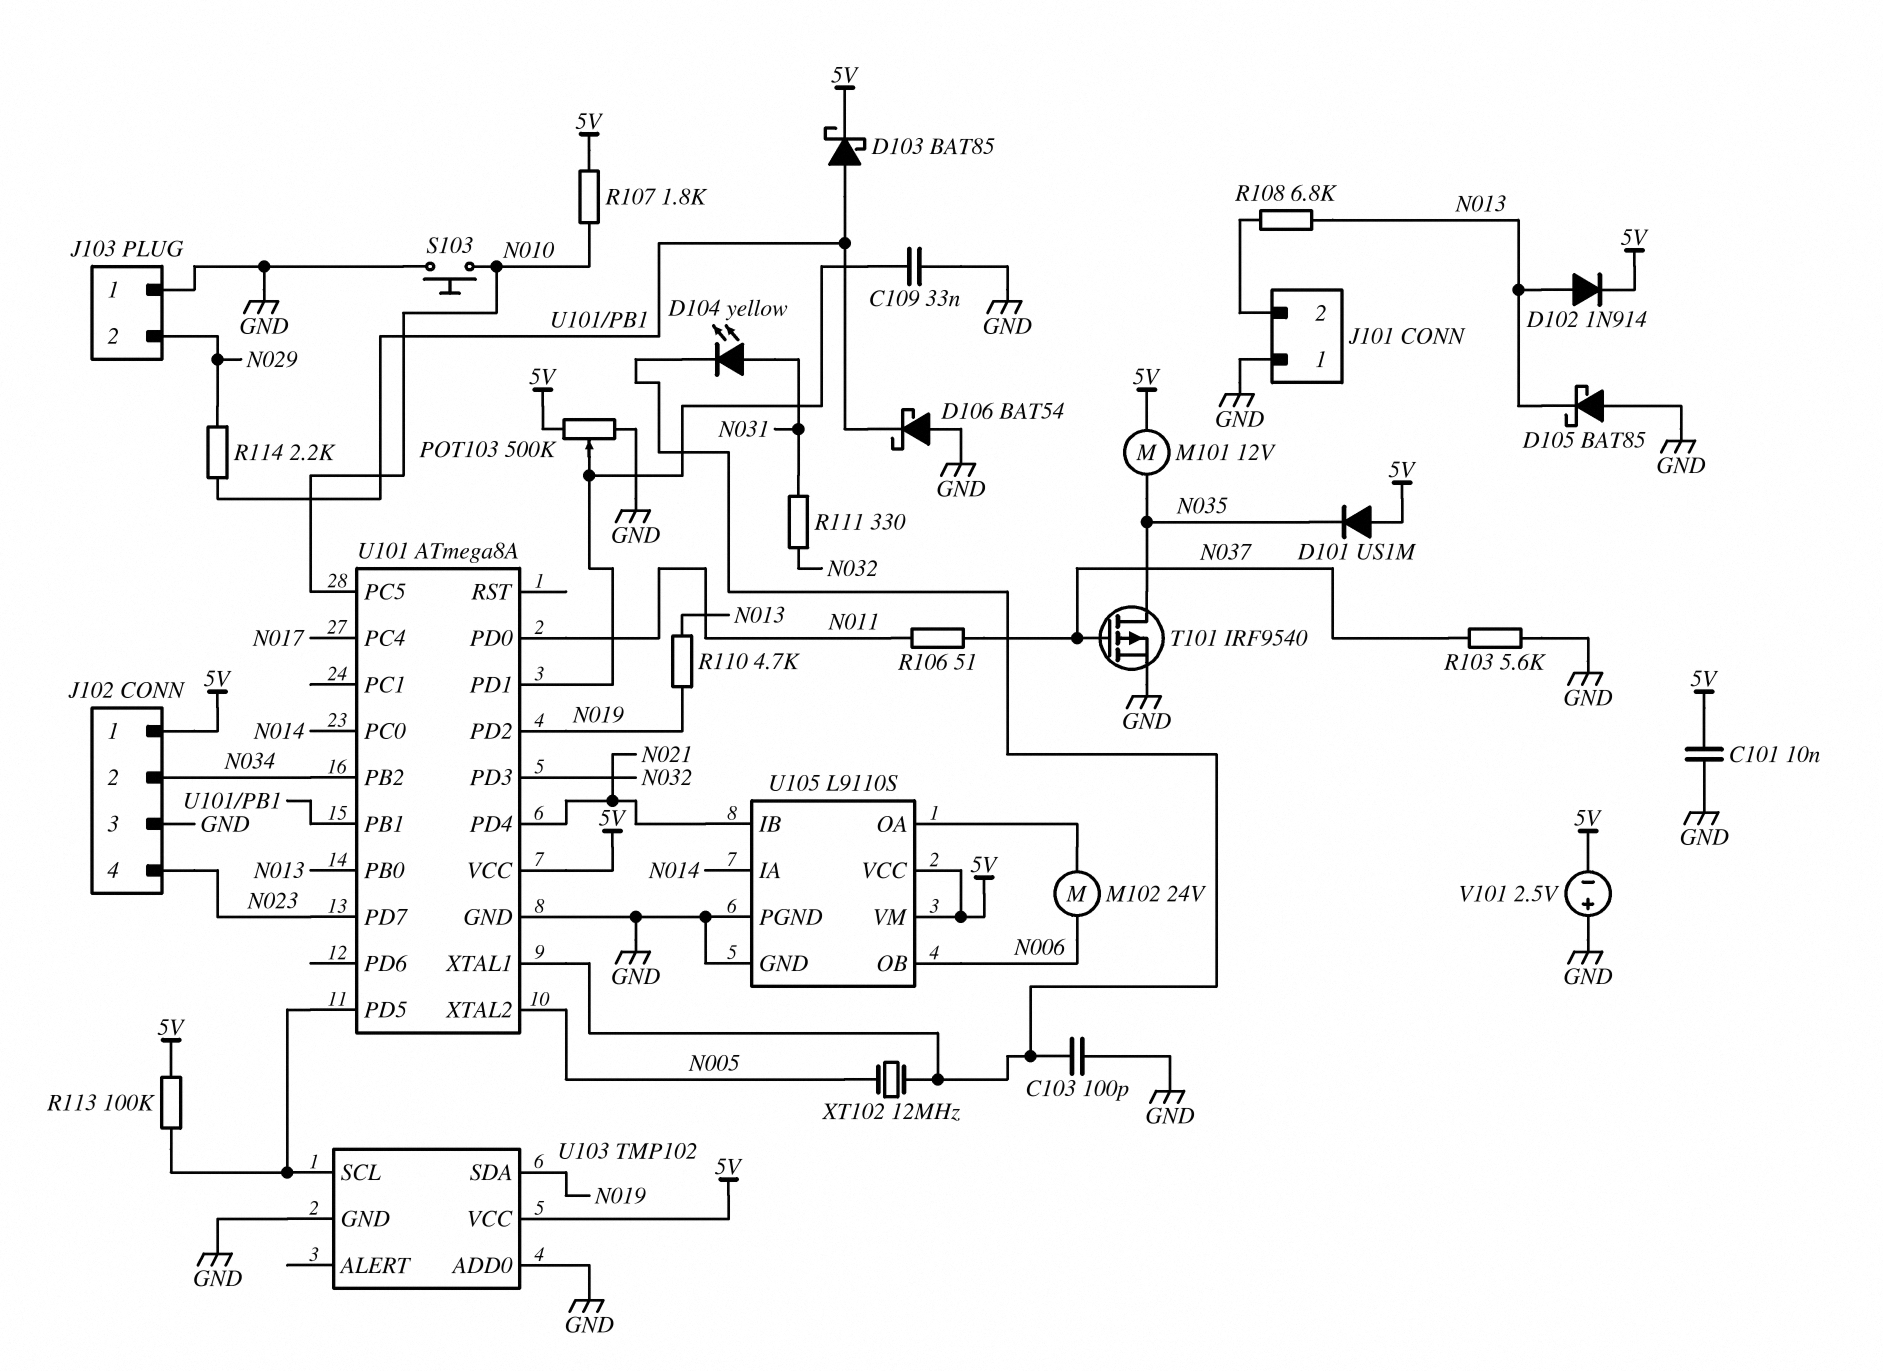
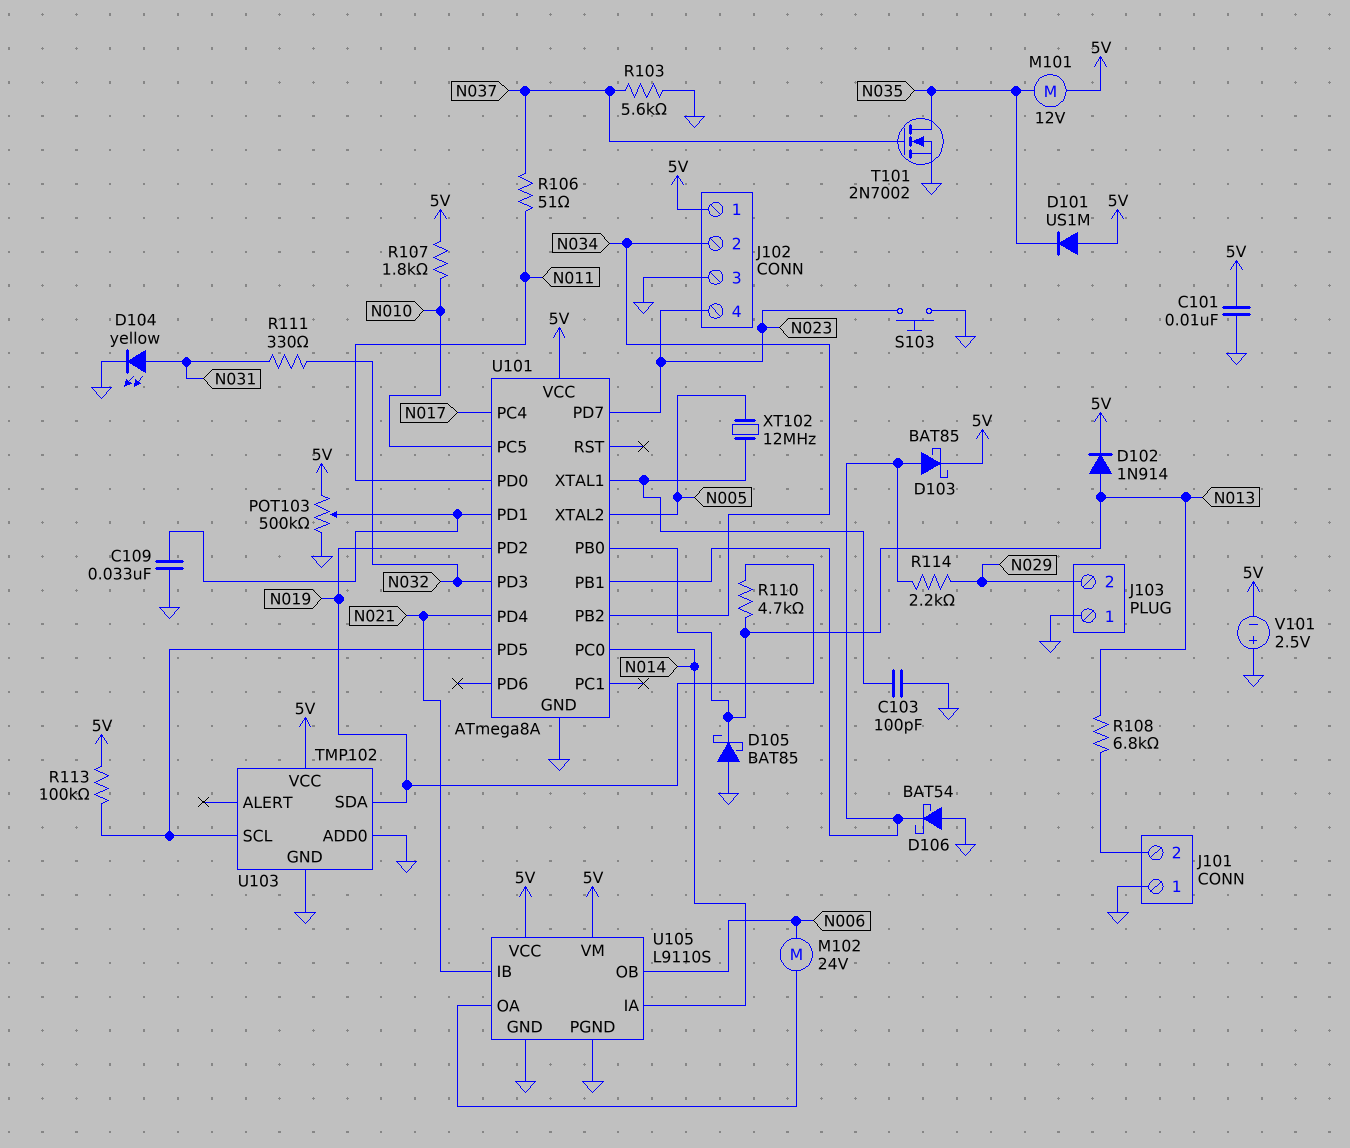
D104: LED yellow (A N031, K U101/XTAL1) -> LED yellow (A N031, K GND)
S103: button (GND, N010) -> button (GND, N023)
T101: PMOS IRF9540 (G N037, D N035, S GND) -> NMOS 2N7002 (G N037, D N035, S GND)

